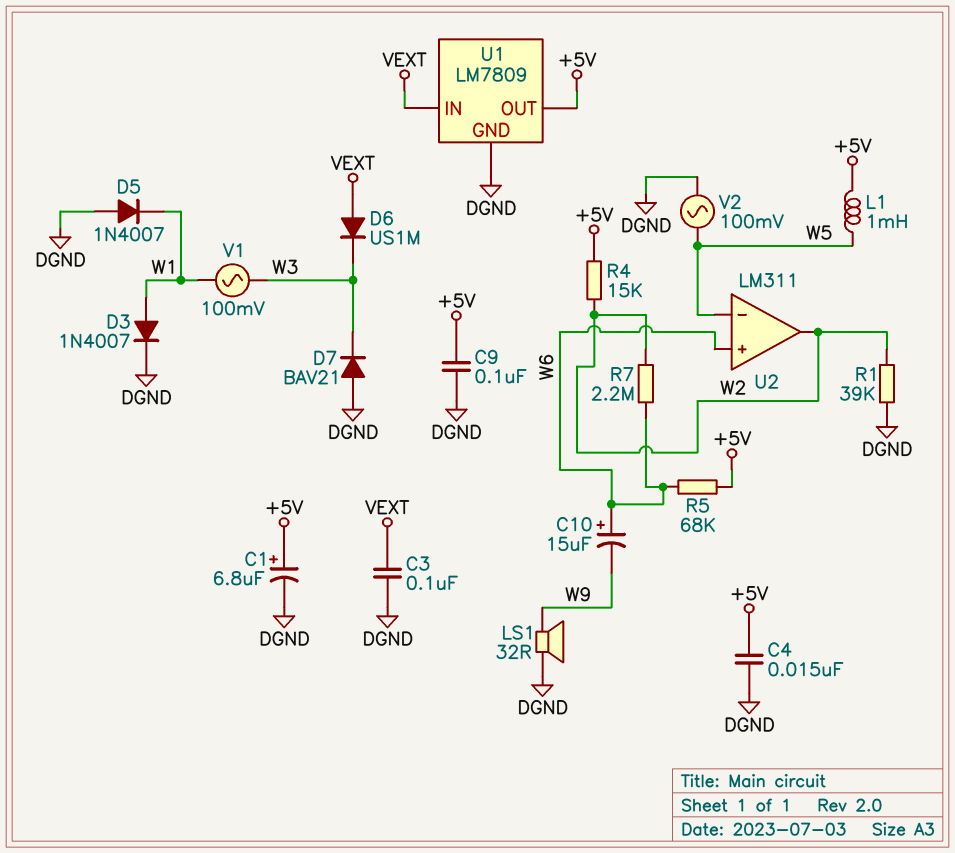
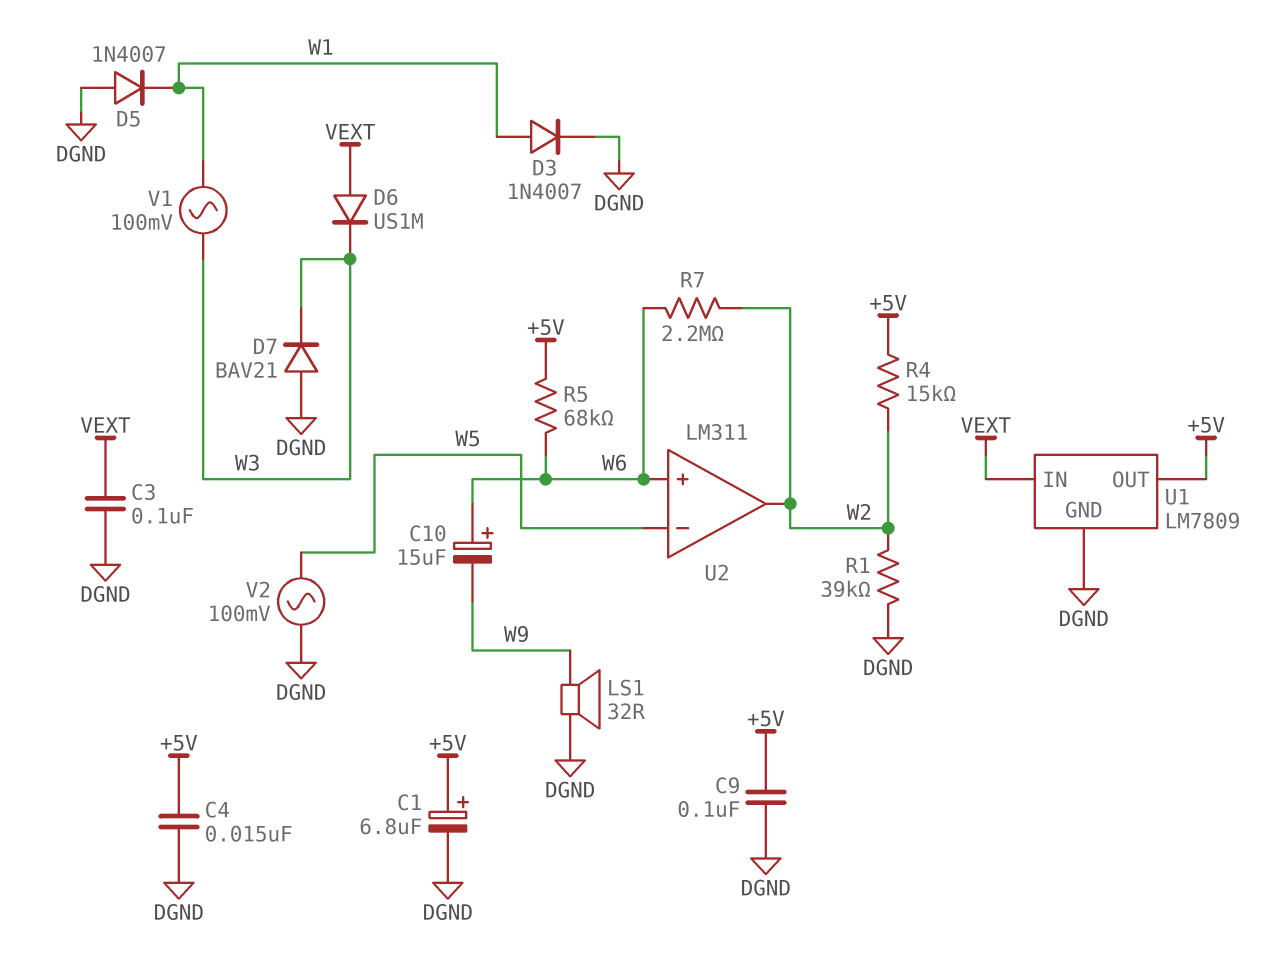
L1: 1mH (+5V, W5) -> none

